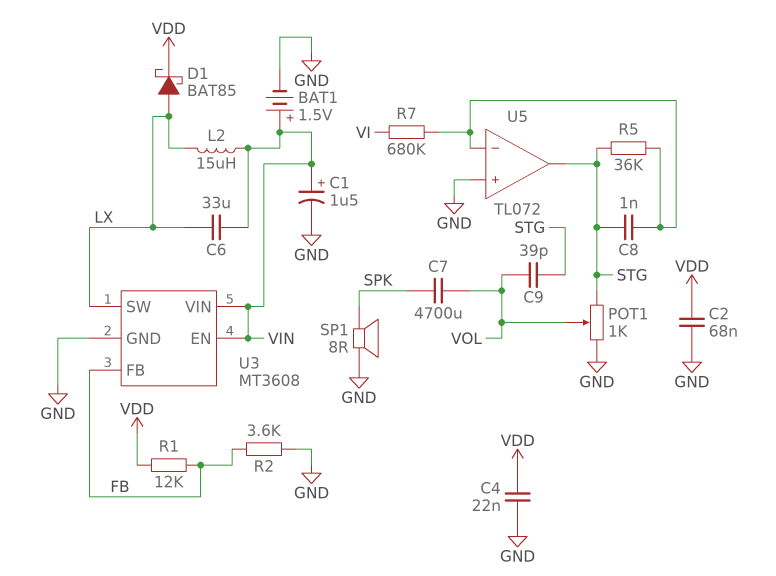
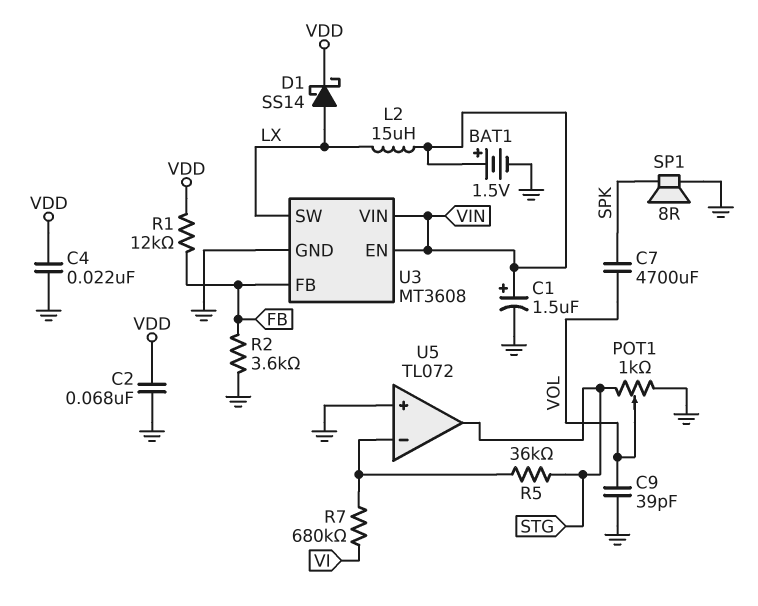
C6: 33uF (LX, VIN) -> none
C8: 1nF (STG, U5/in-) -> none
C9: 39pF (STG, VOL) -> 39pF (GND, VOL)
D1: schottky BAT85 (A LX, K VDD) -> schottky SS14 (A LX, K VDD)

